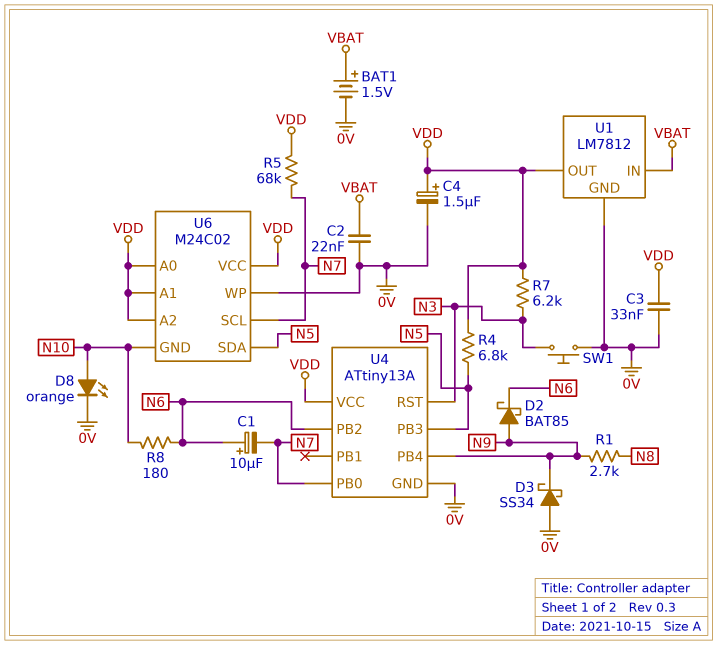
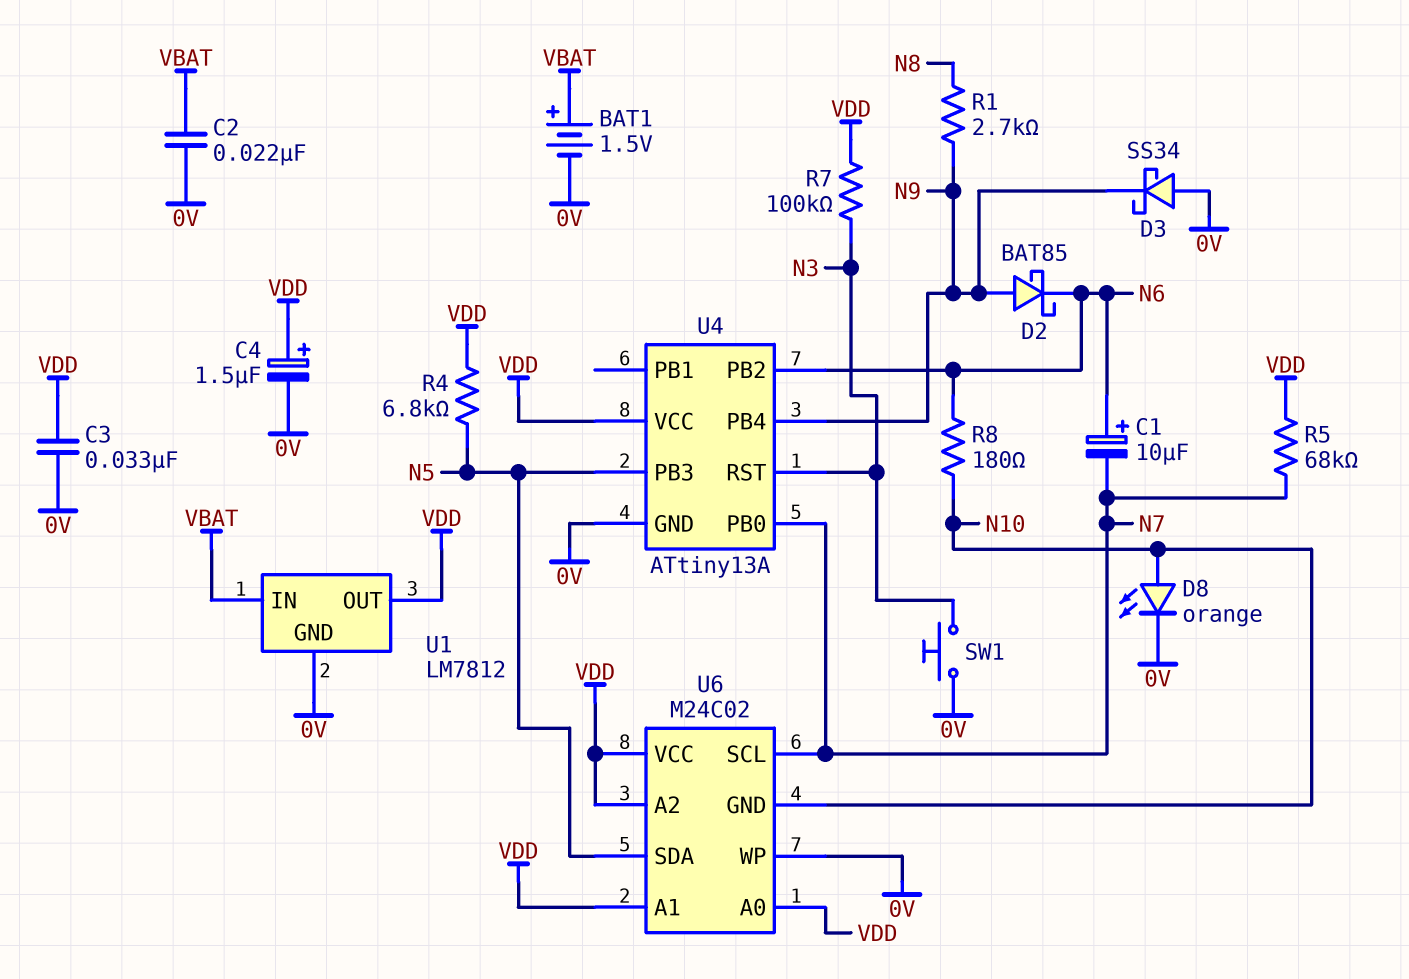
R7: 6.2k (N3, VDD) -> 100k (N3, VDD)

